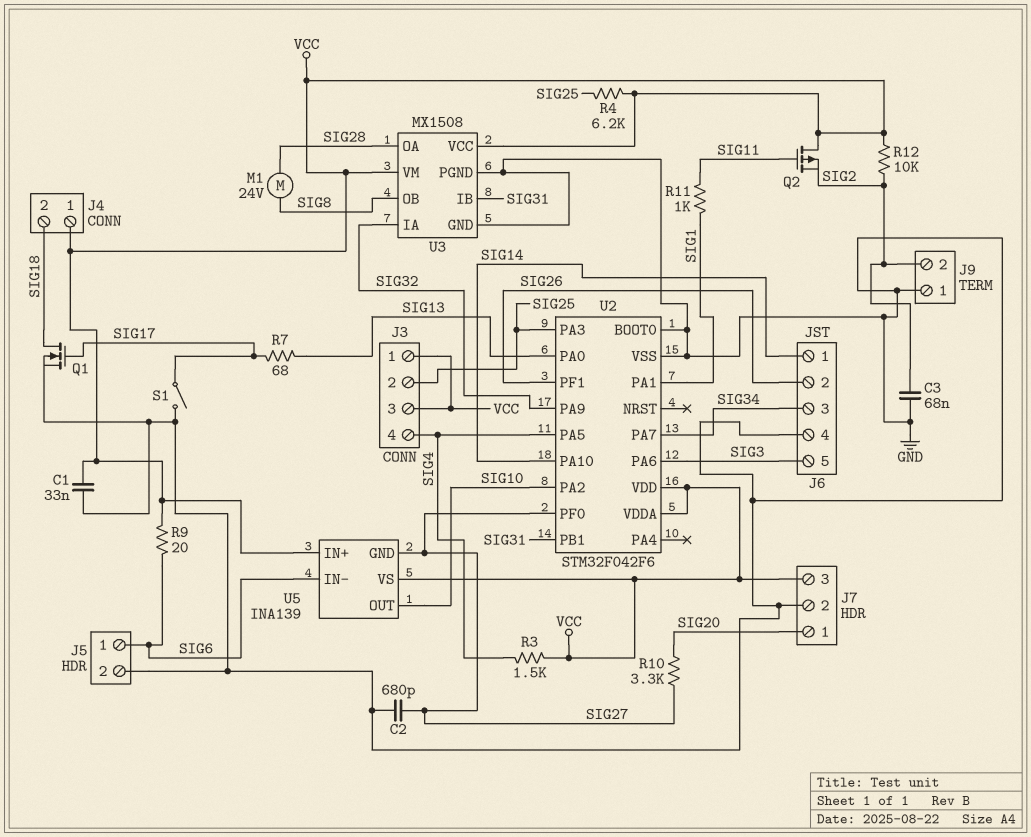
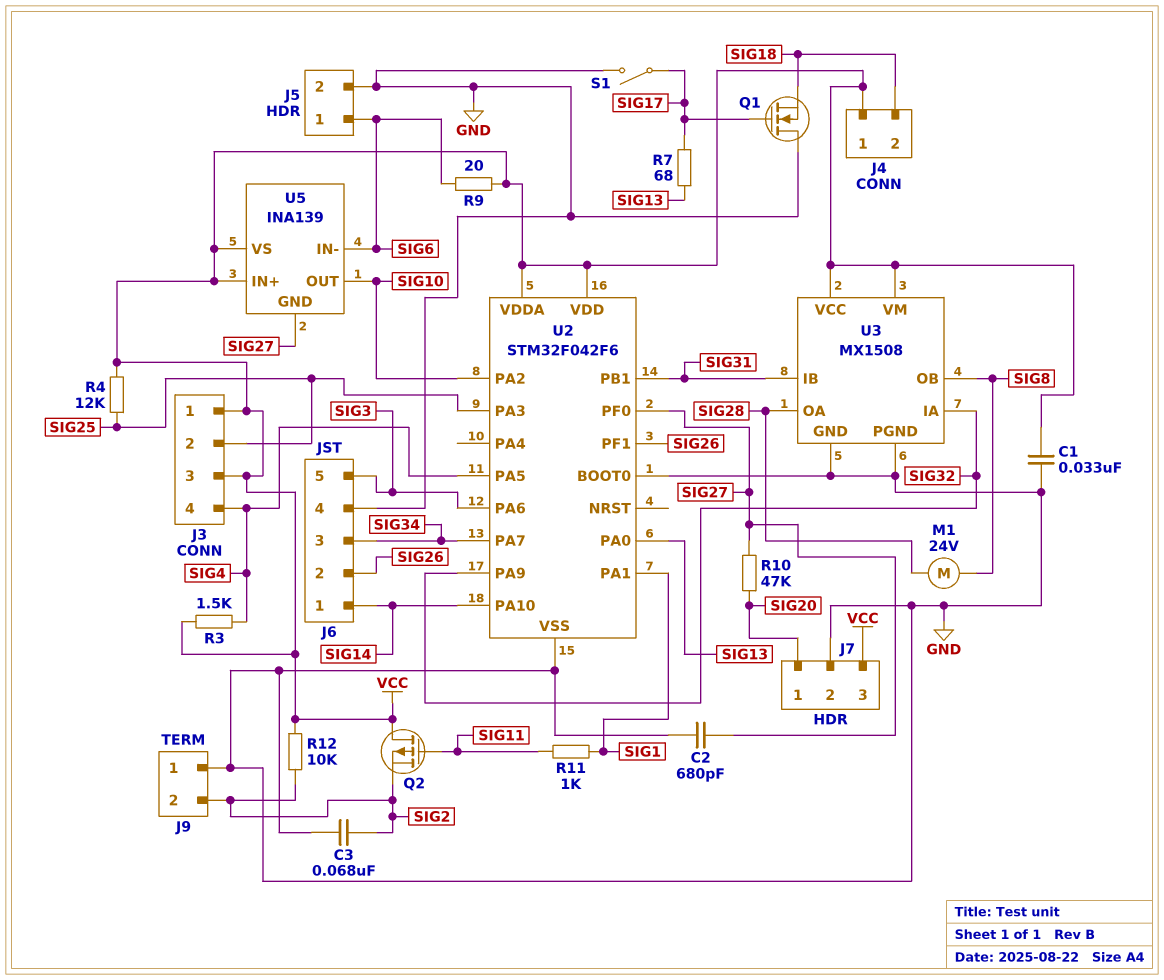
Q1: NMOS (G SIG17, D SIG18, S GND) -> NMOS (G SIG17, D GND, S SIG18)
R4: 6.2k (SIG25, VCC) -> 12k (SIG25, VCC)
R10: 3.3k (SIG20, SIG27) -> 47k (SIG20, SIG27)

